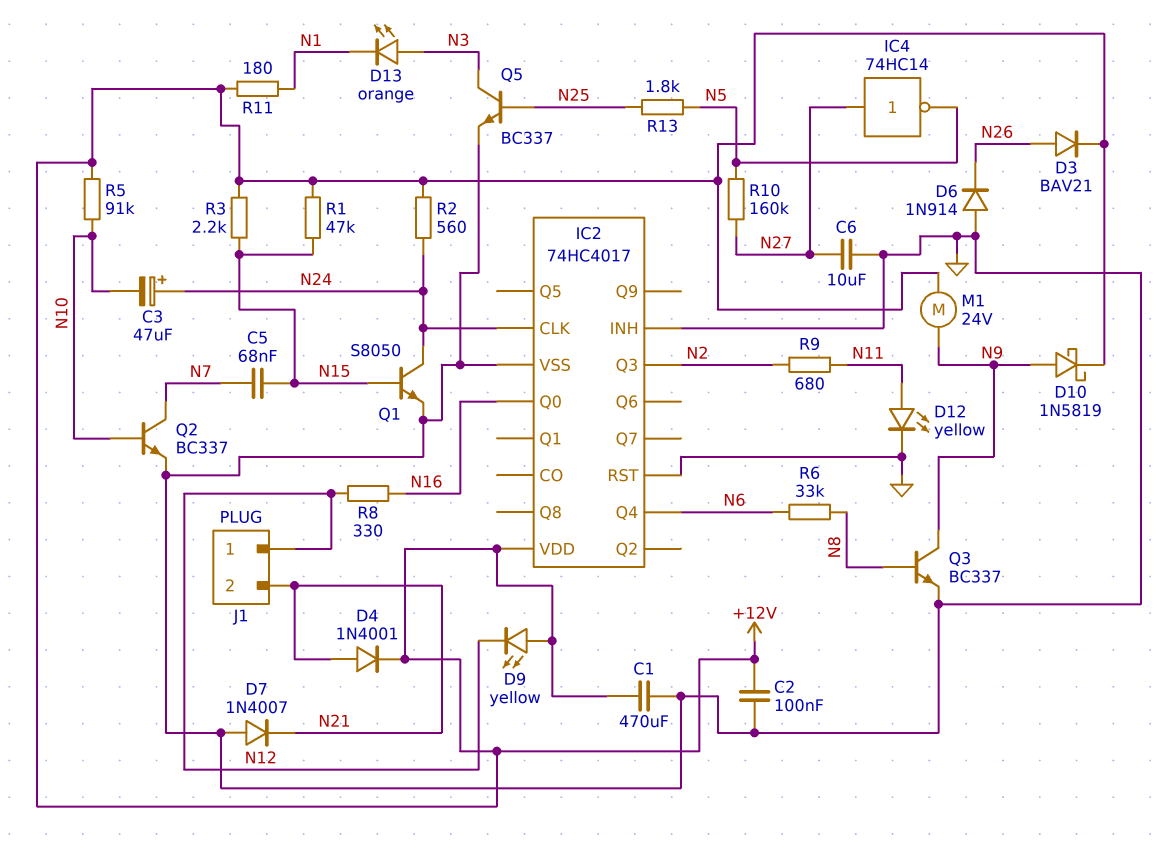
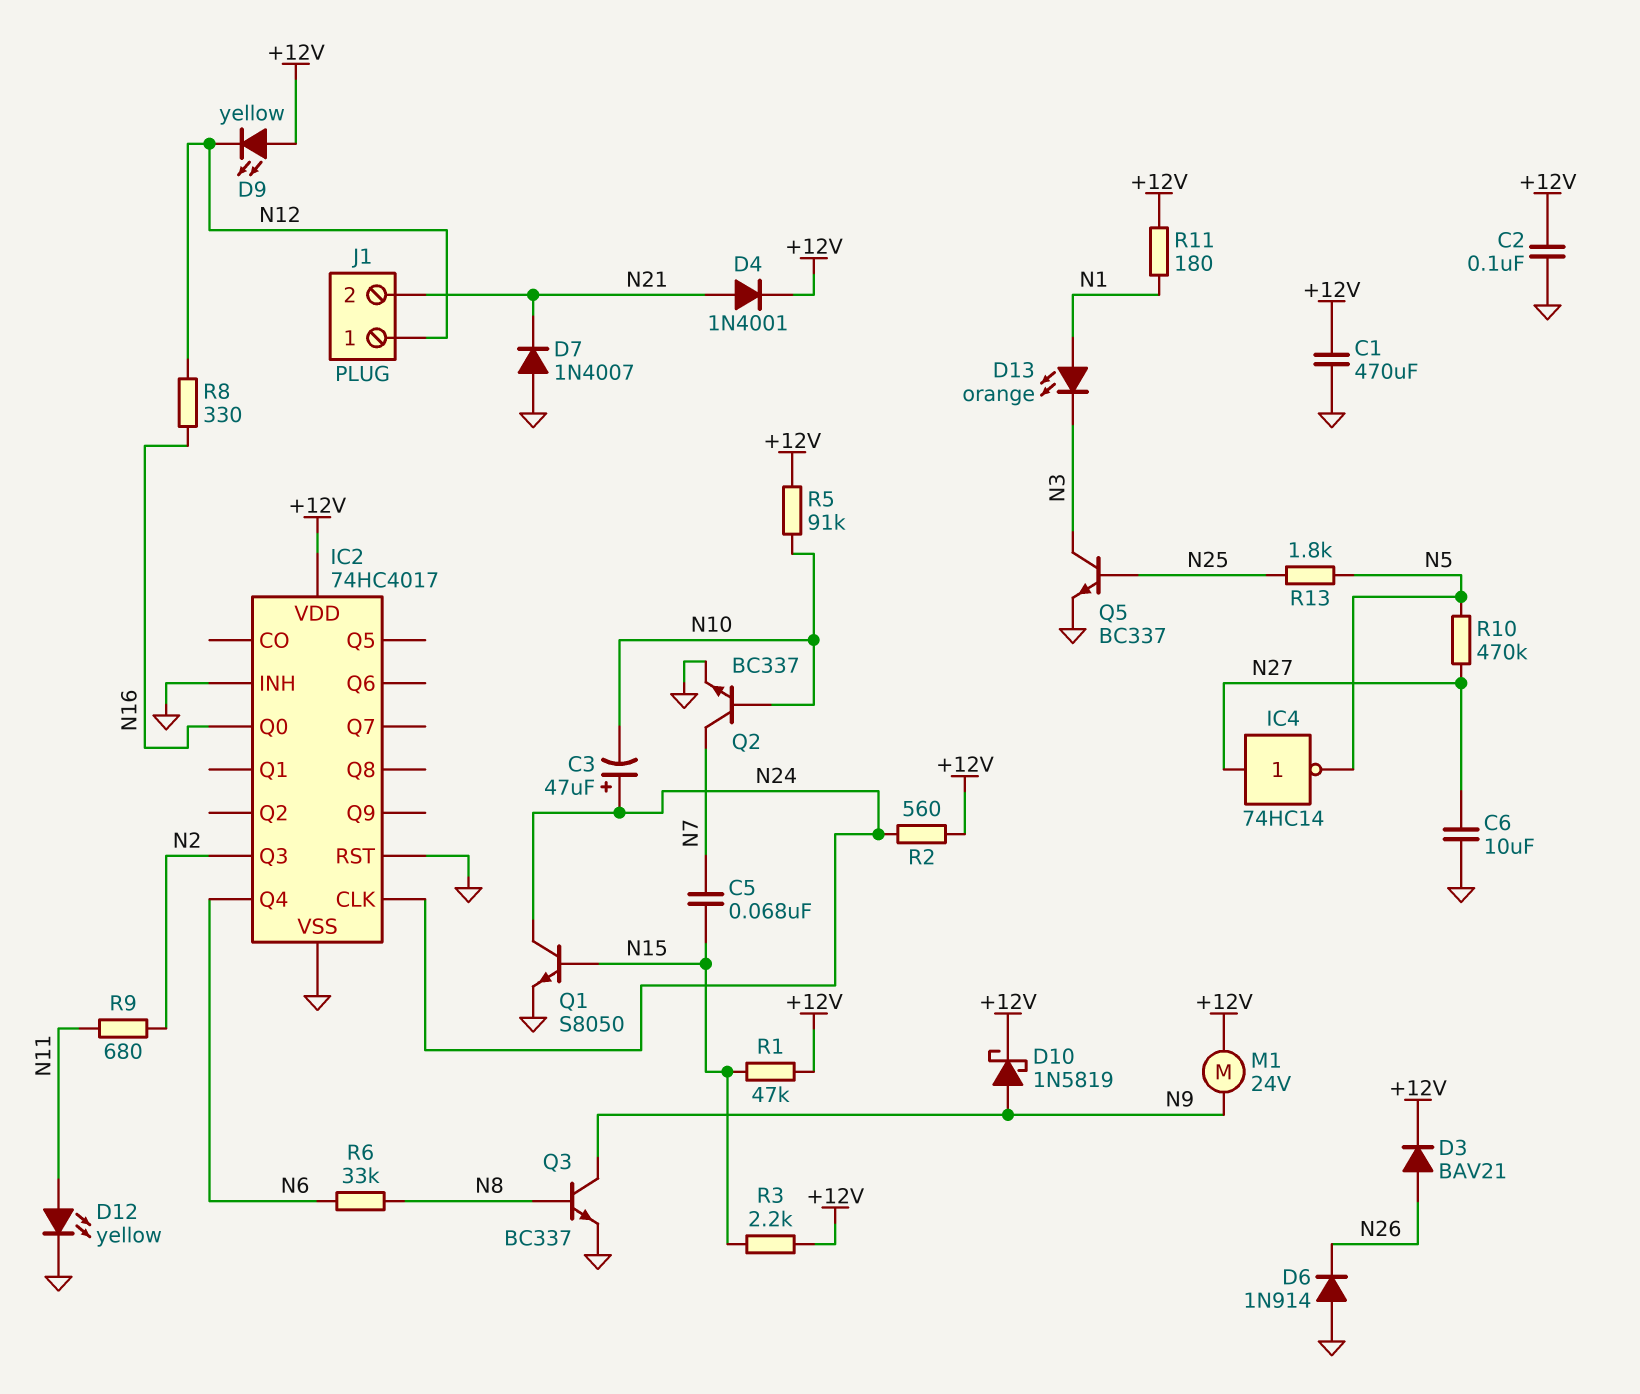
D13: LED orange (A N3, K N1) -> LED orange (A N1, K N3)
R10: 160k (N5, N27) -> 470k (N5, N27)

